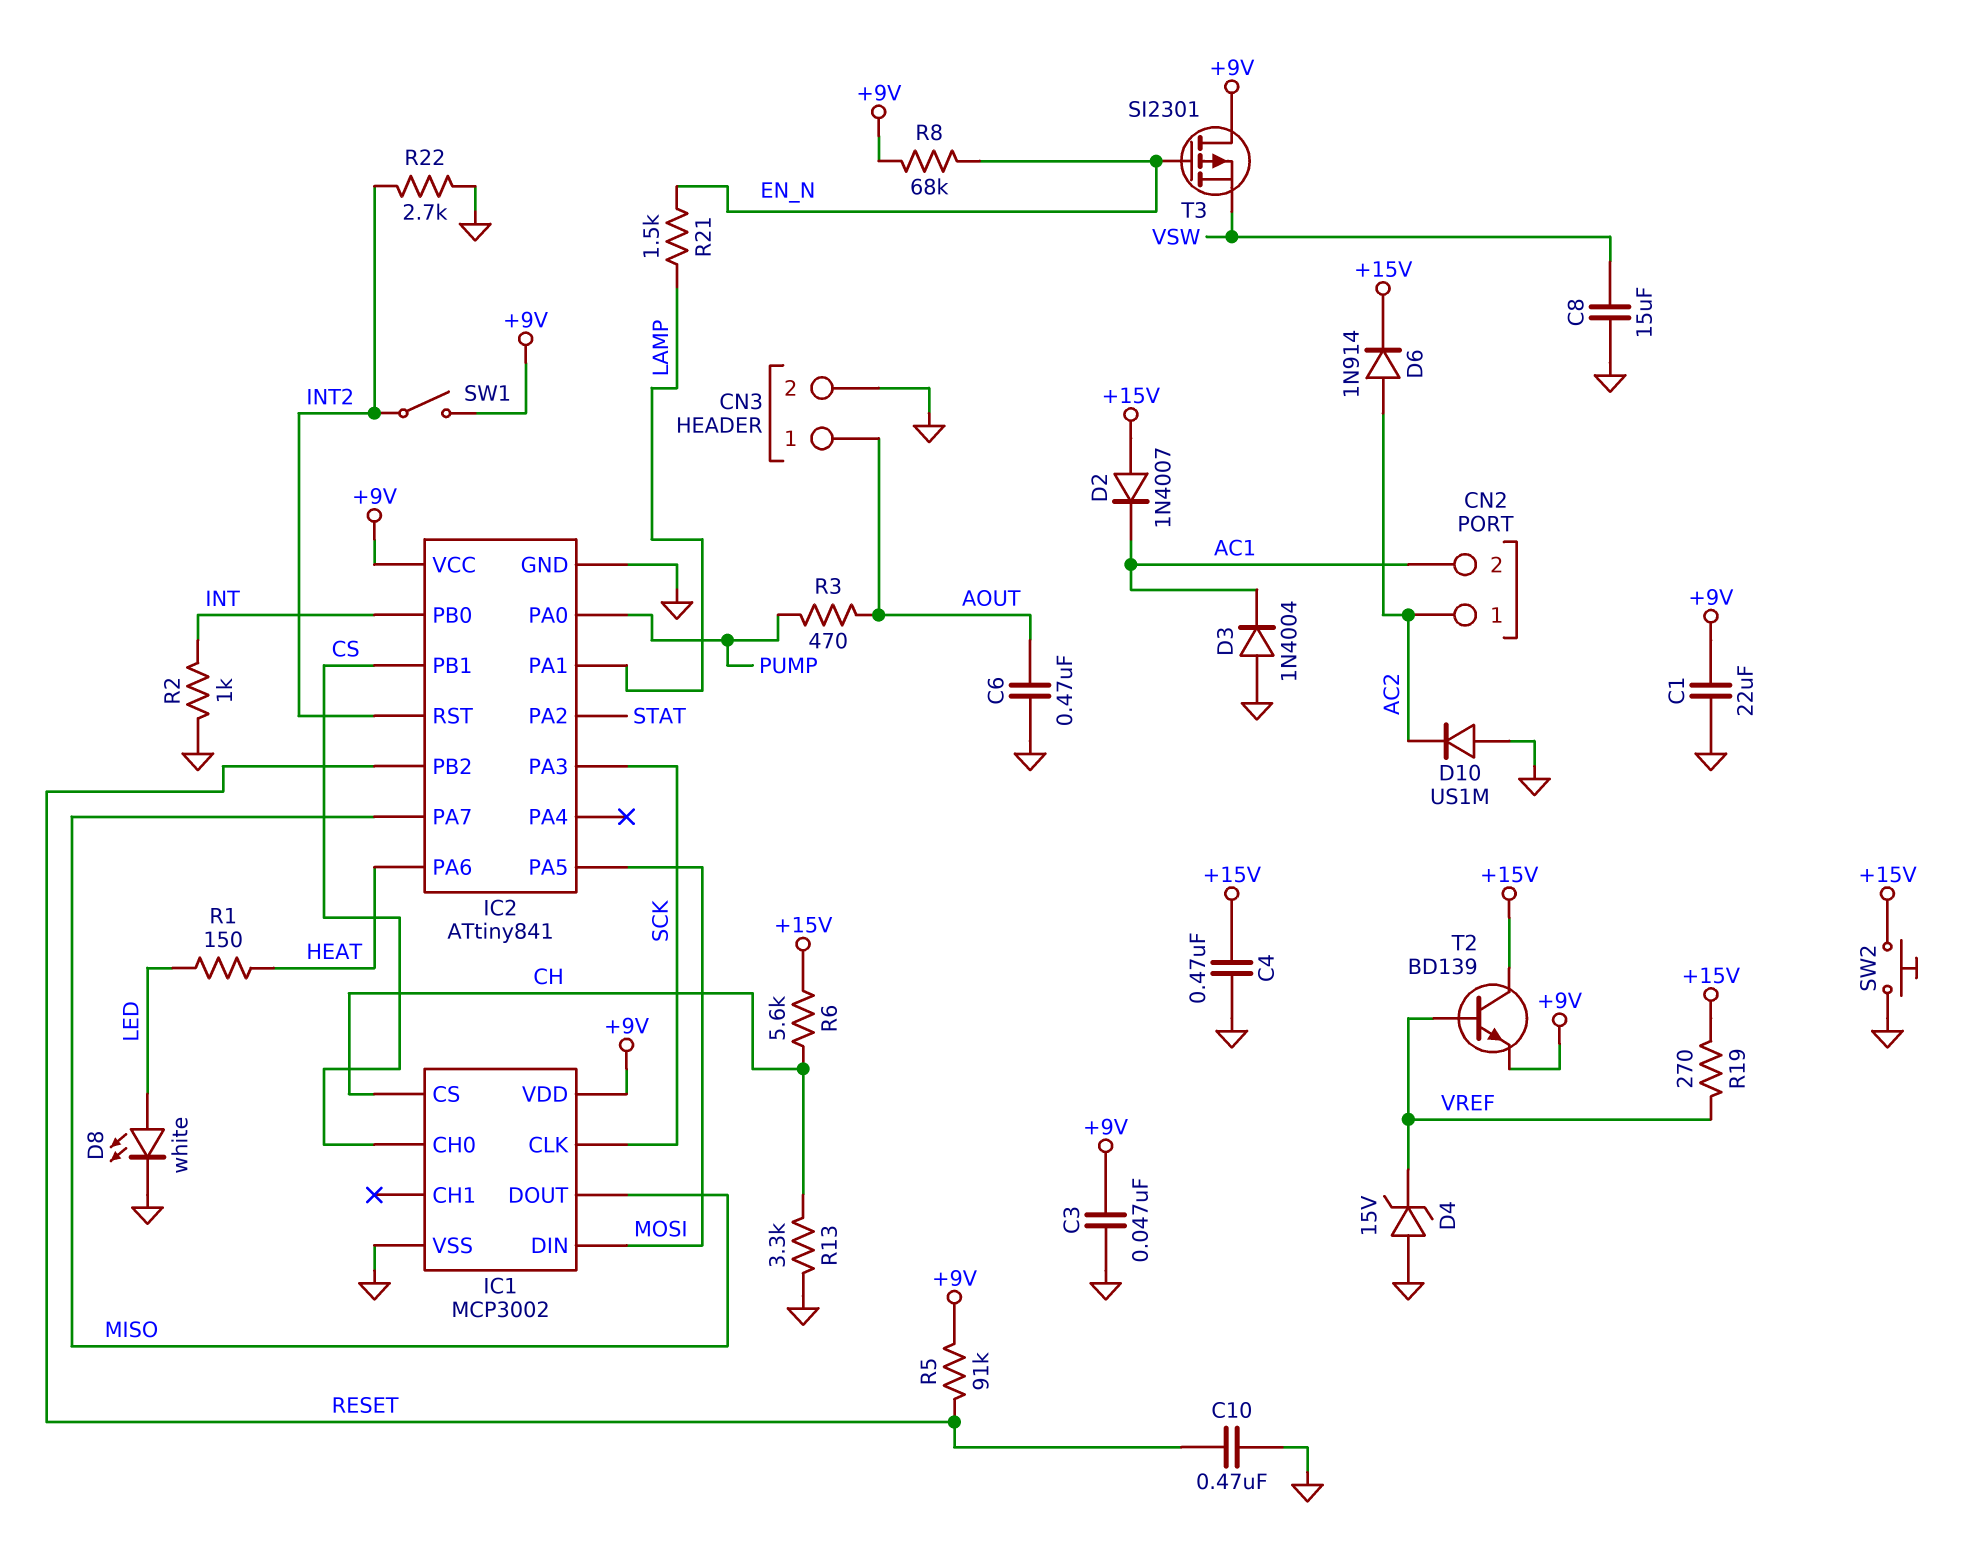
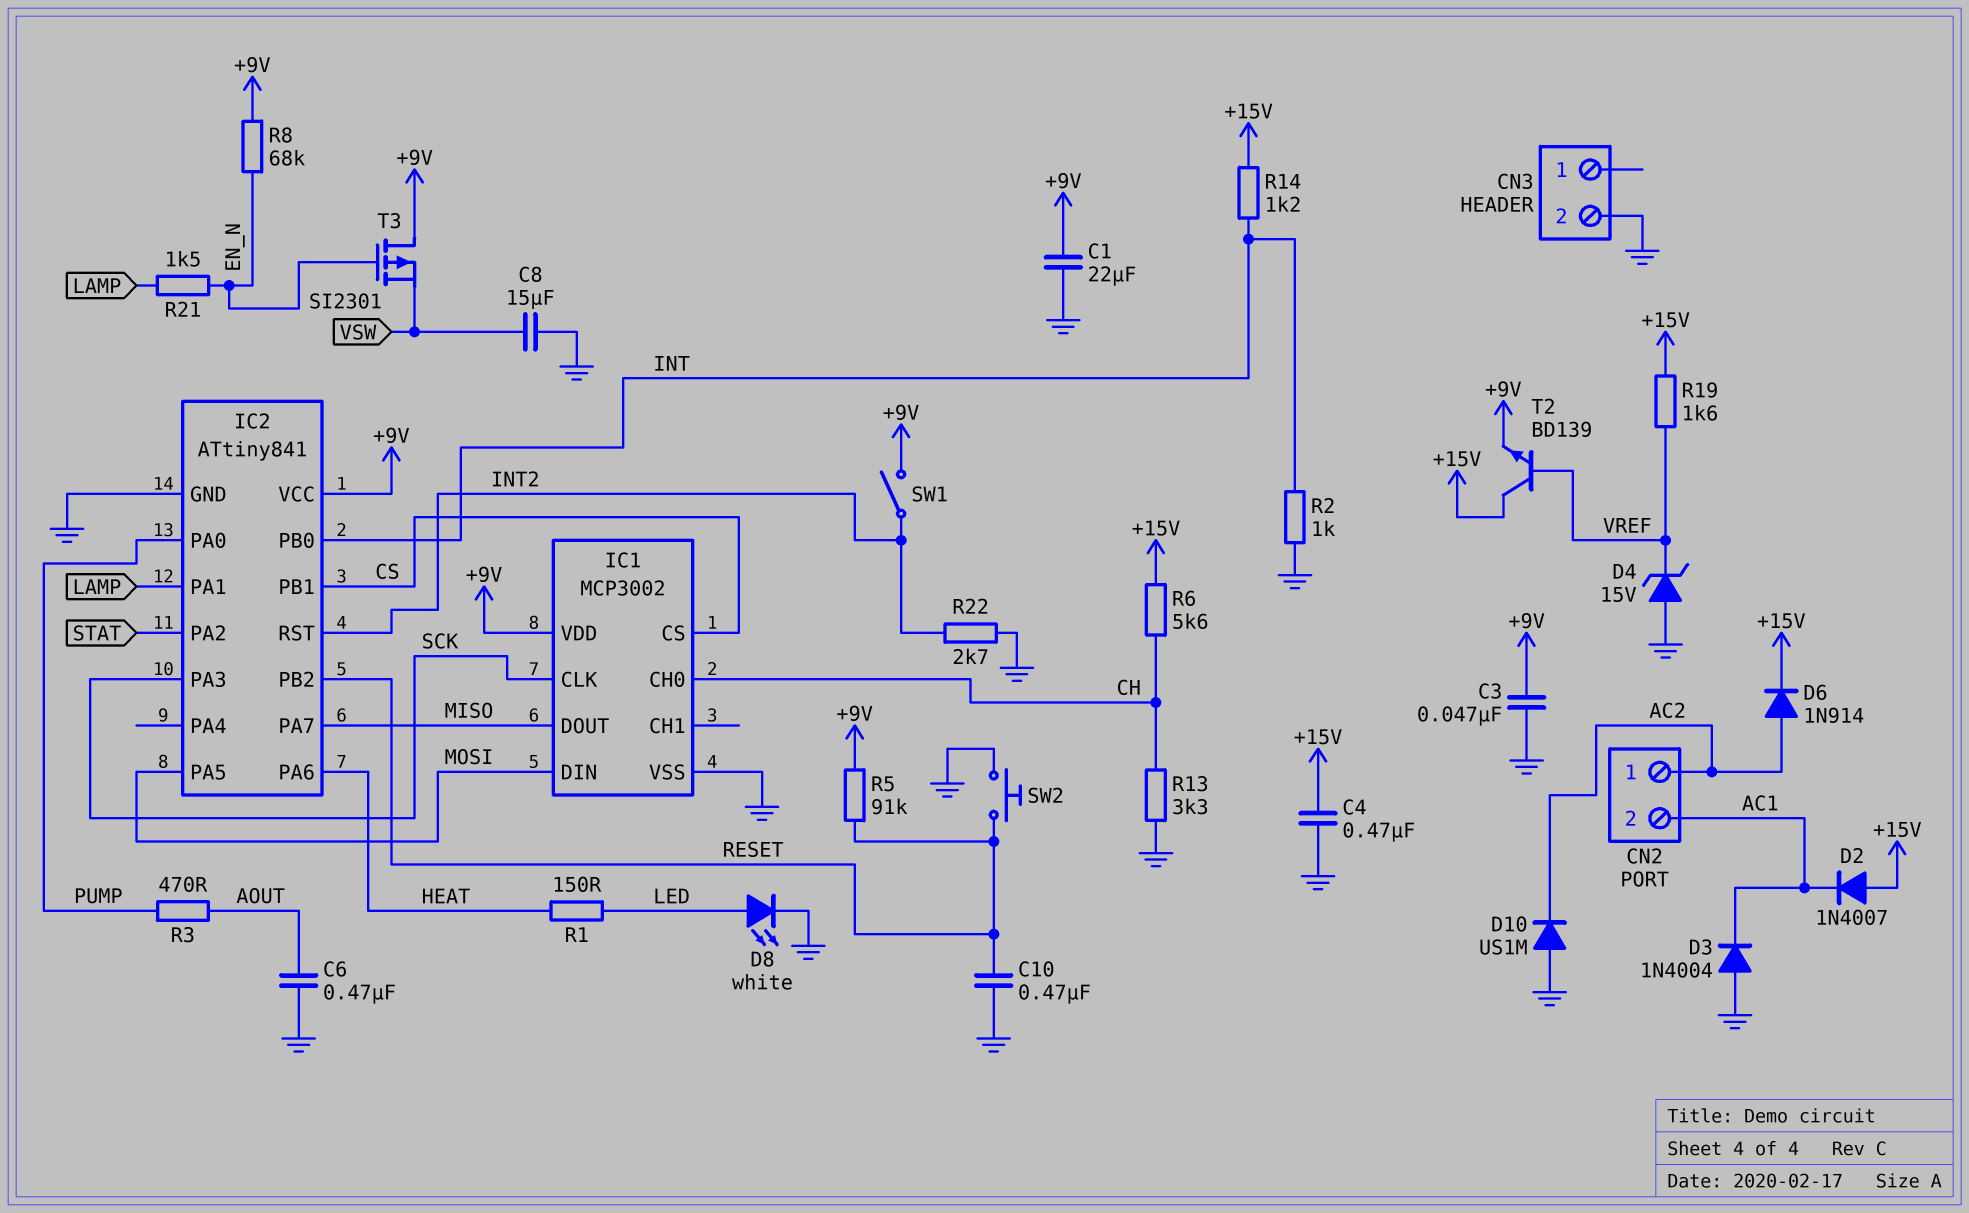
CN3 pin 1: AOUT -> none
IC1 pin CH0: CS -> CH
IC1 pin CS: CH -> CS
R14: none -> 1.2k (+15V, INT)
R19: 270 (+15V, VREF) -> 1.6k (+15V, VREF)
SW2: button (+15V, GND) -> button (GND, RESET)

